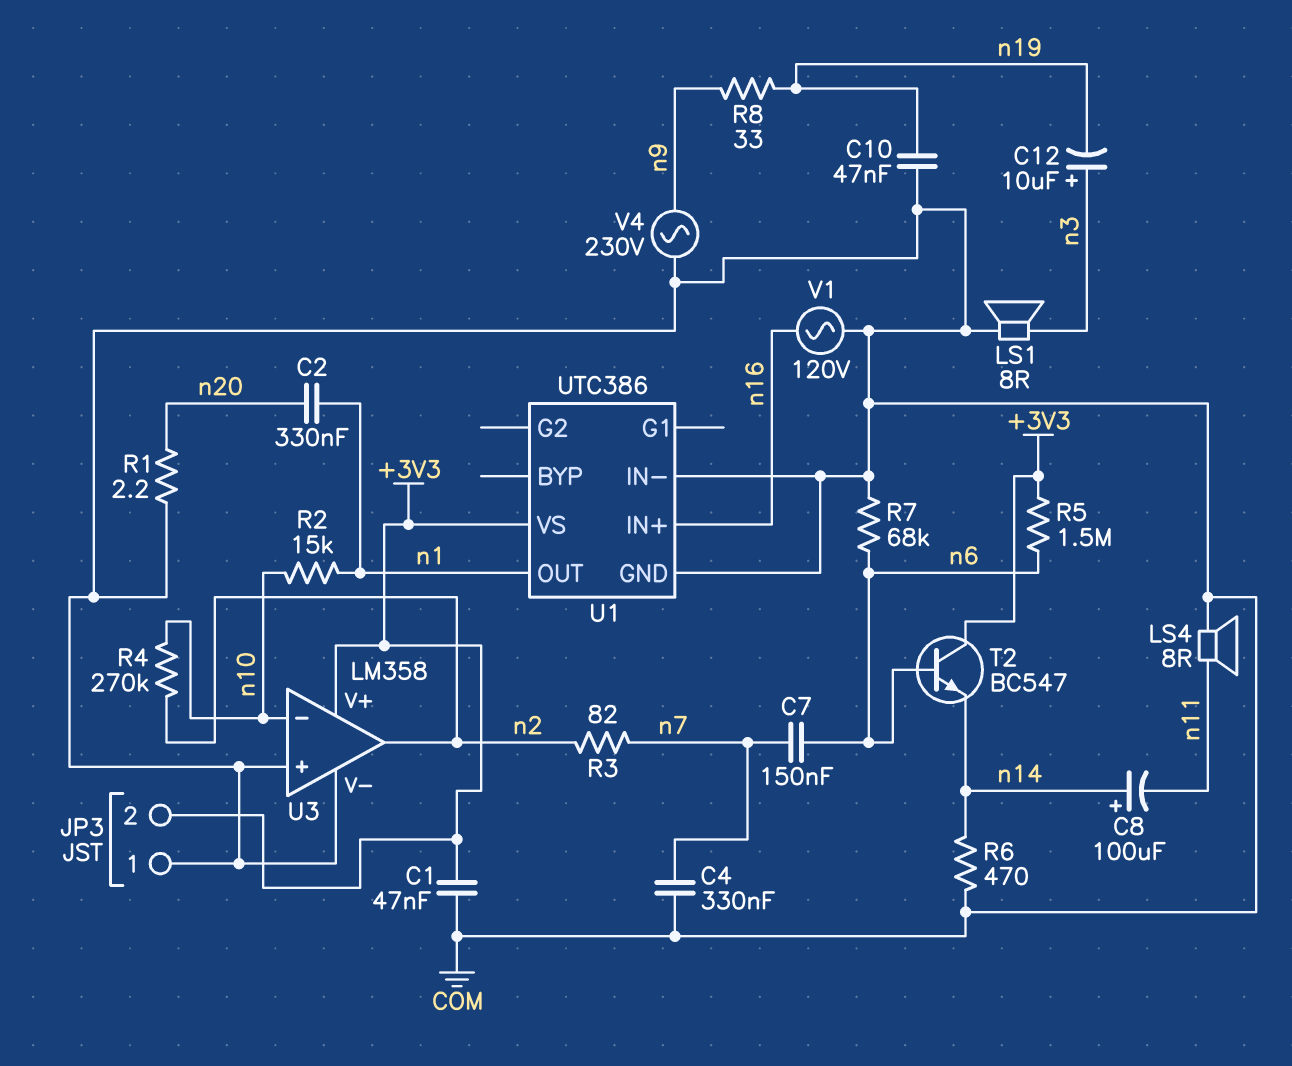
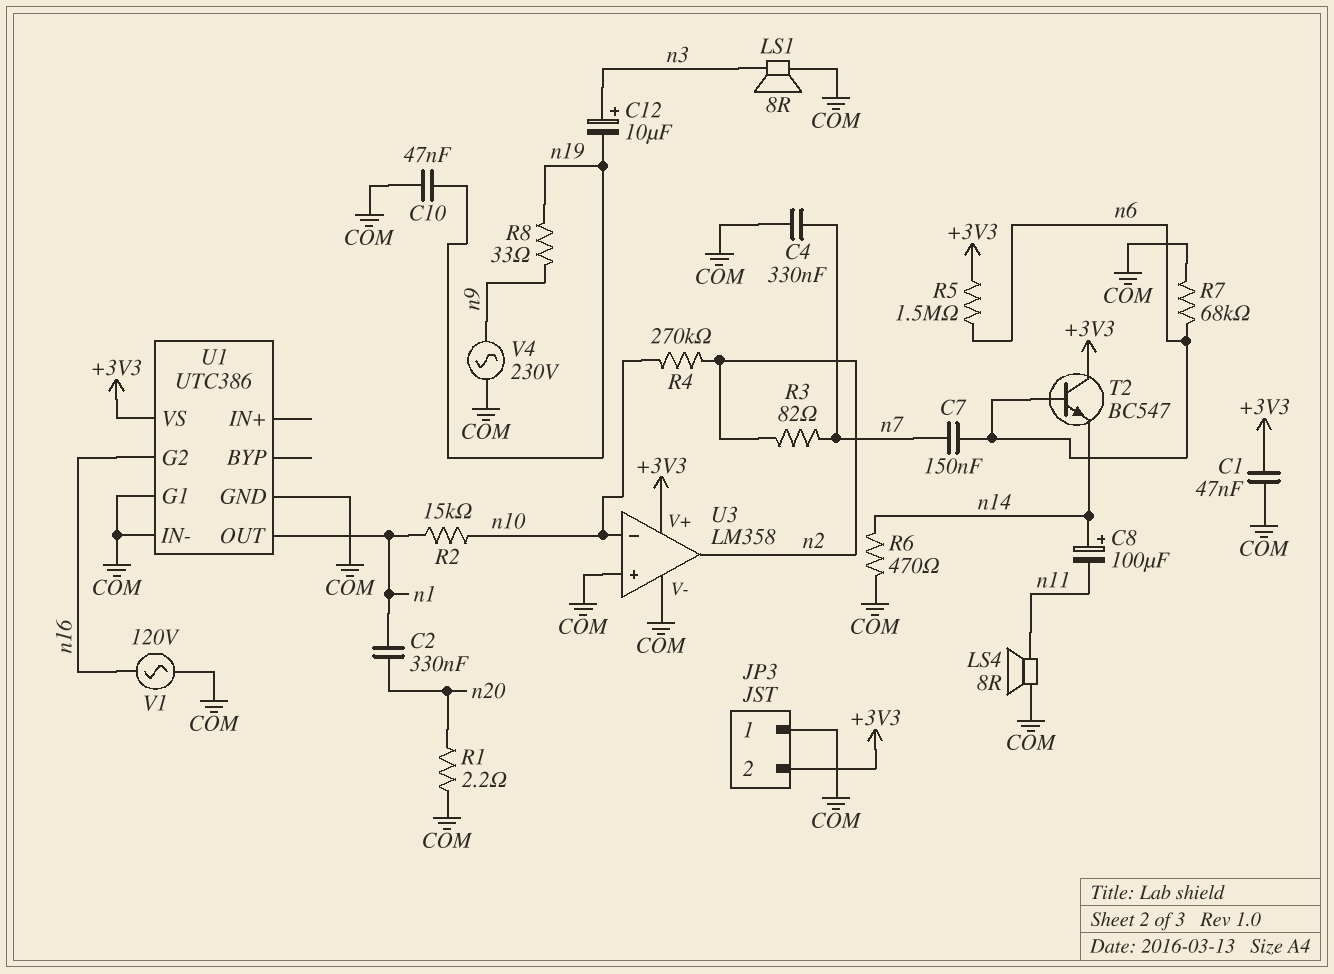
U1 pin G1: none -> COM
U1 pin G2: none -> n16
U1 pin IN+: n16 -> none

